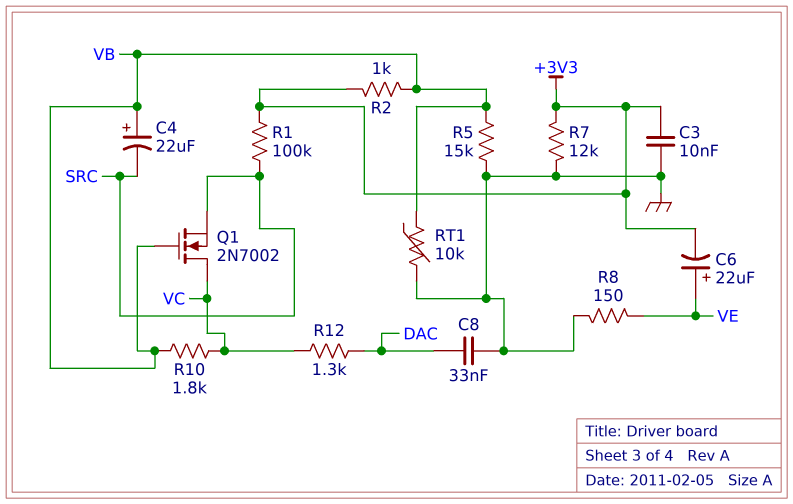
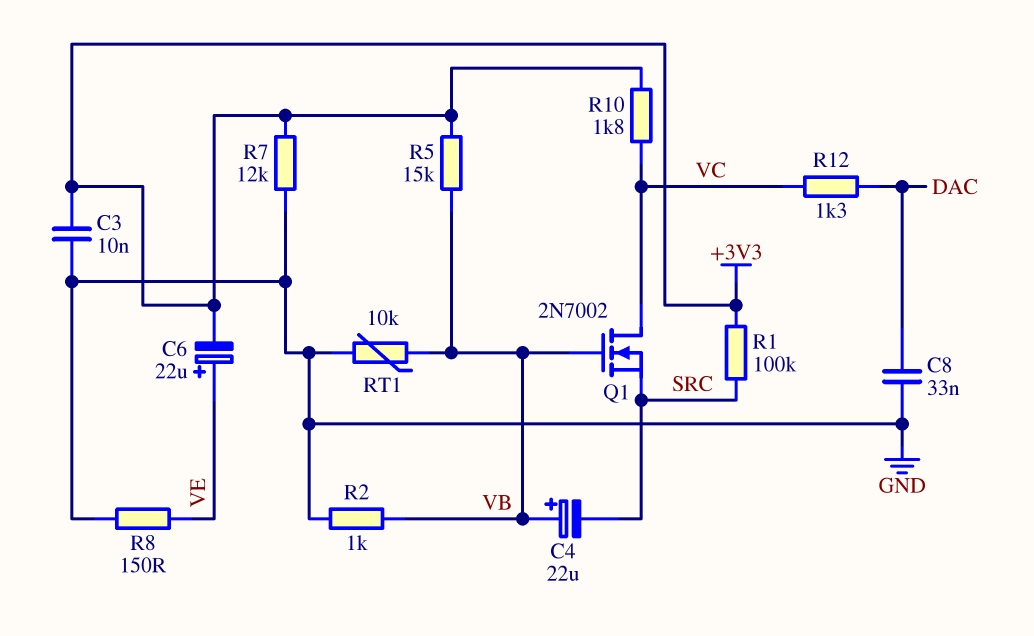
R2: 1k (+3V3, VB) -> 1k (GND, VB)
R5: 15k (GND, VB) -> 15k (+3V3, VB)
R10: 1.8k (VB, VC) -> 1.8k (+3V3, VC)

